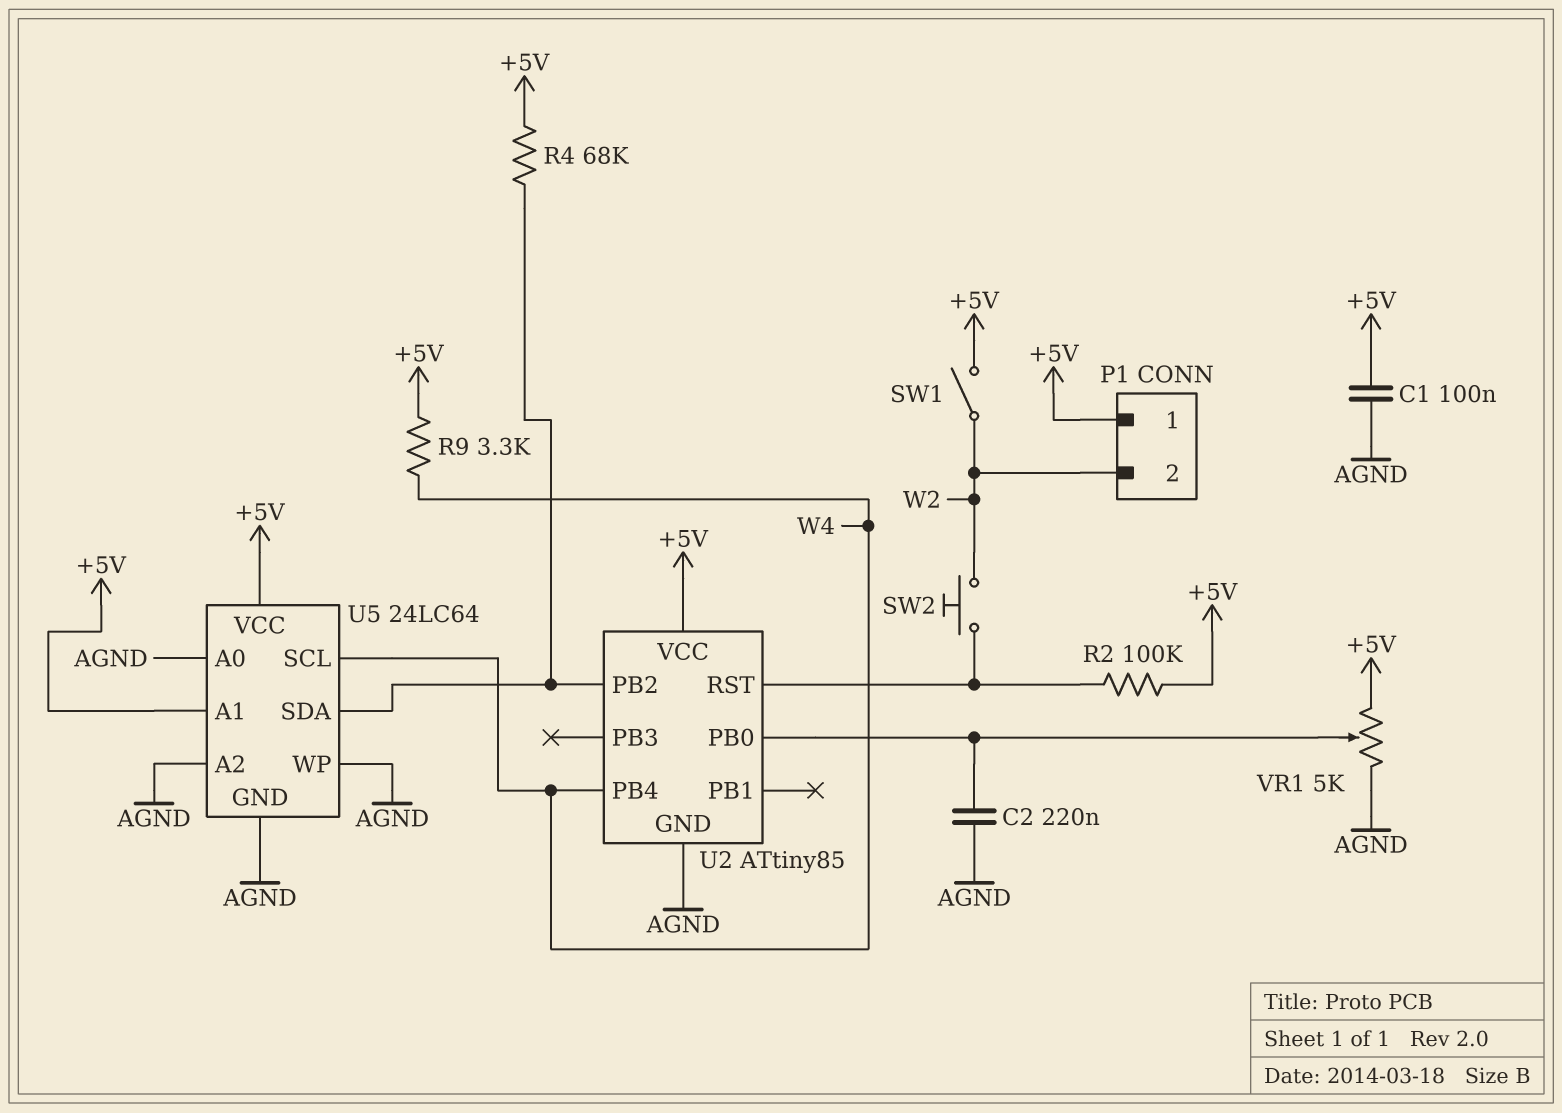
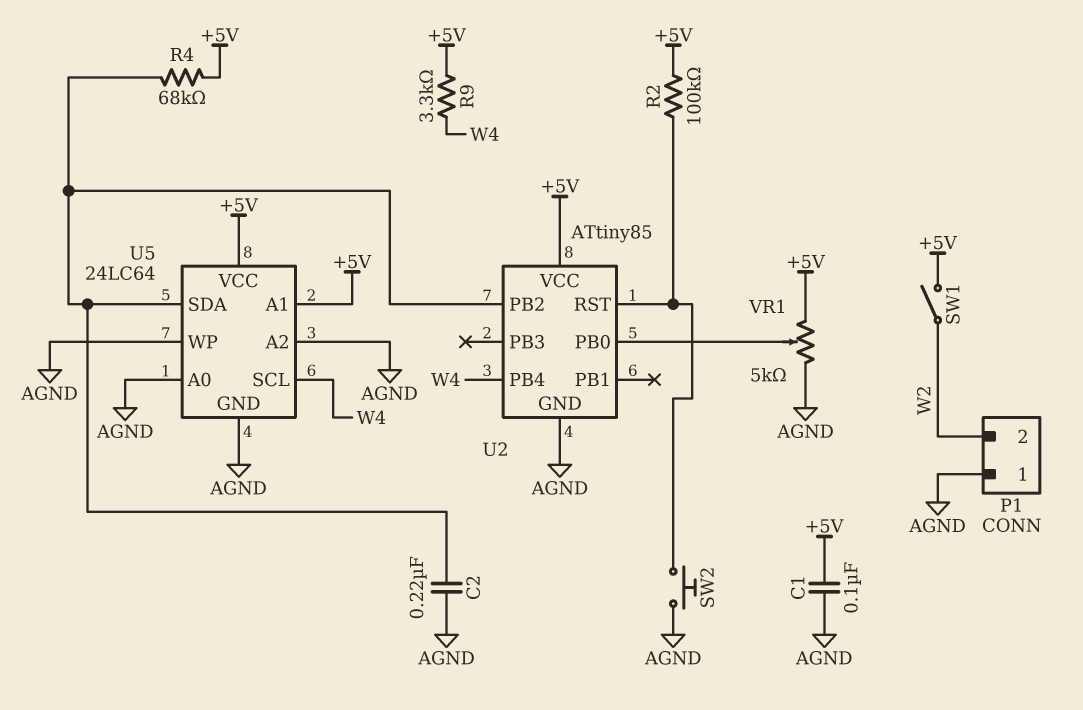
C2: 220nF (AGND, U2/PB0) -> 220nF (AGND, U2/PB2)
P1 pin 1: +5V -> AGND
SW2: button (U2/RST, W2) -> button (AGND, U2/RST)

